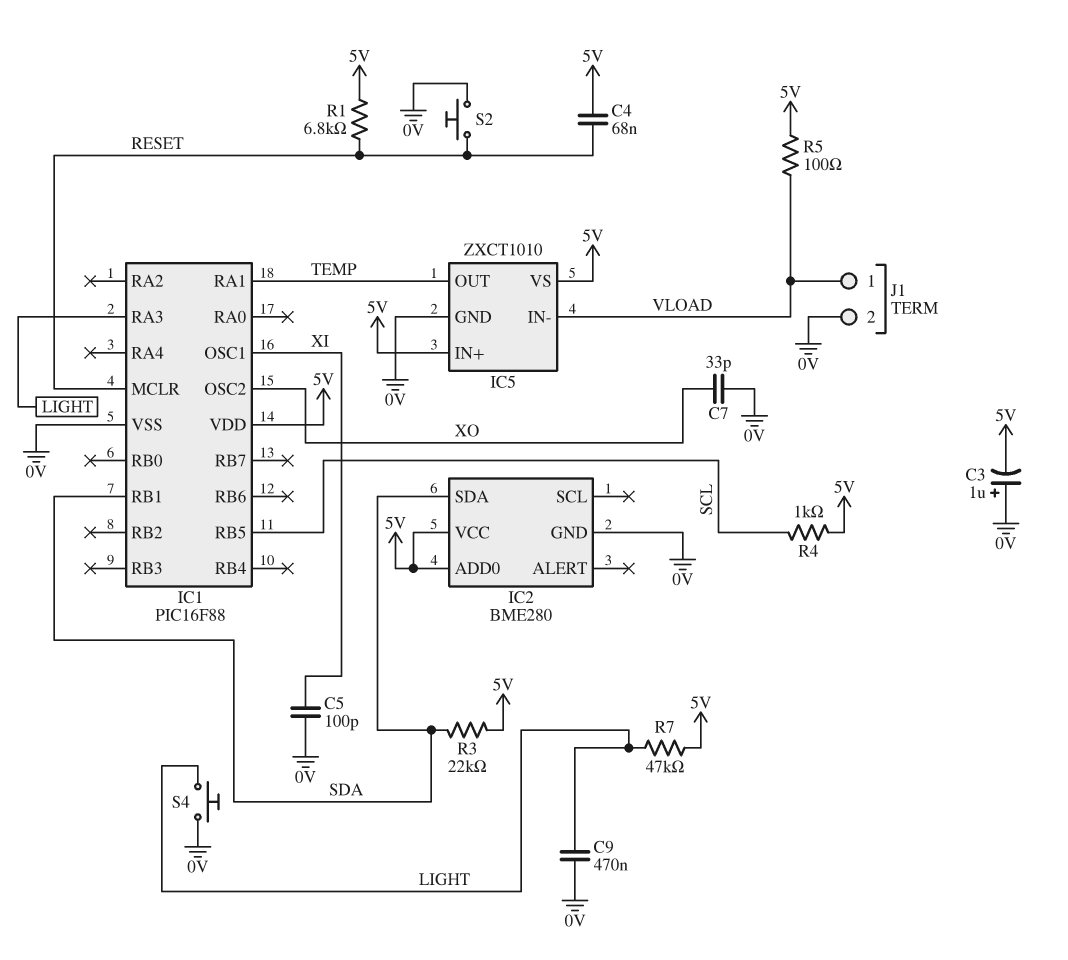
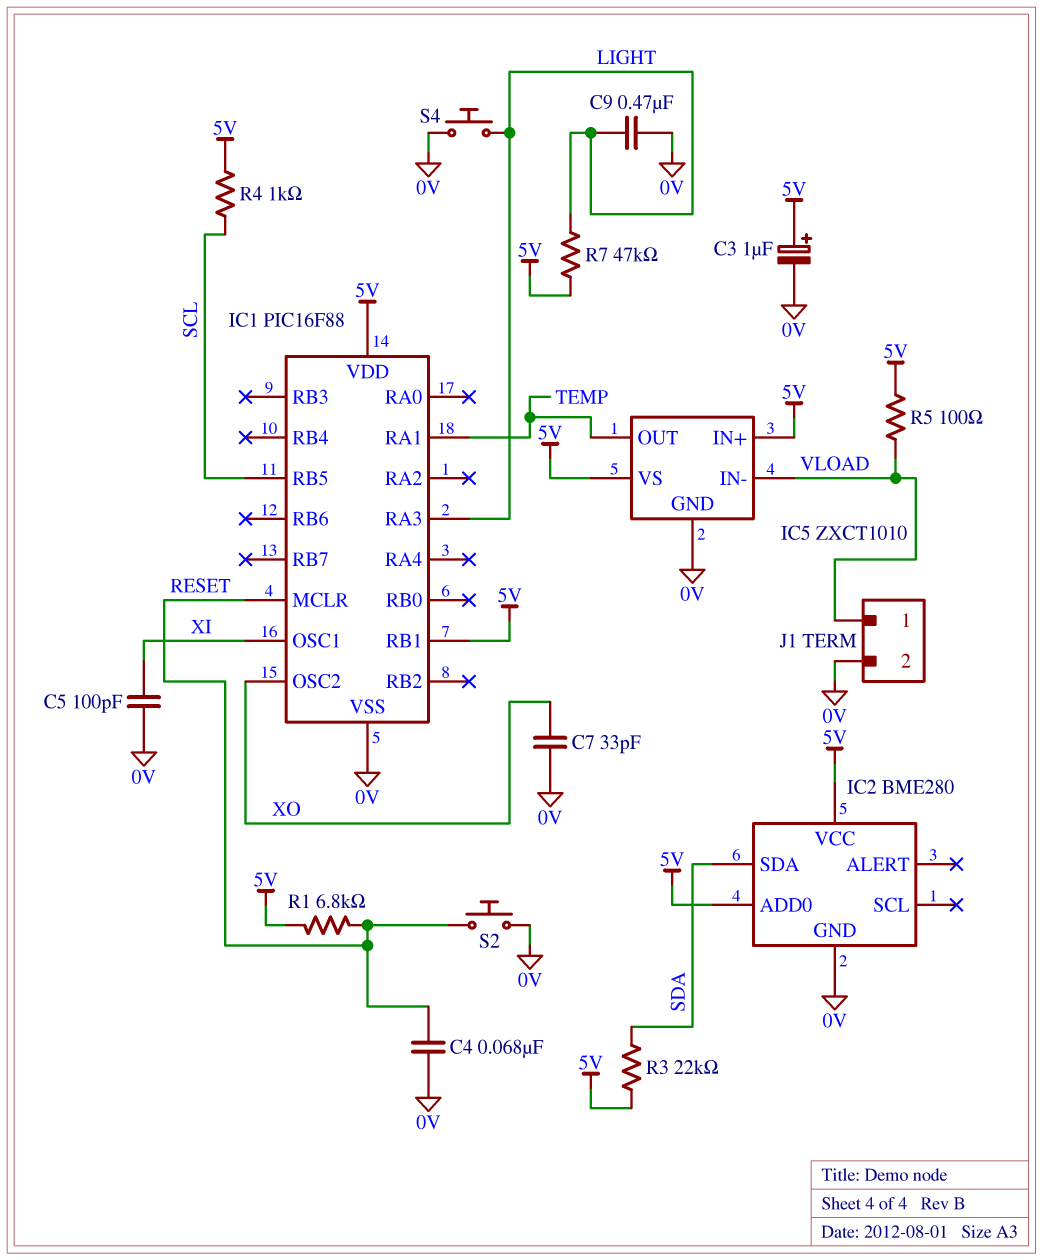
C3: 1uF (plus 0V, minus 5V) -> 1uF (plus 5V, minus 0V)
C4: 68nF (5V, RESET) -> 68nF (0V, RESET)
IC1 pin RB1: SDA -> 5V

